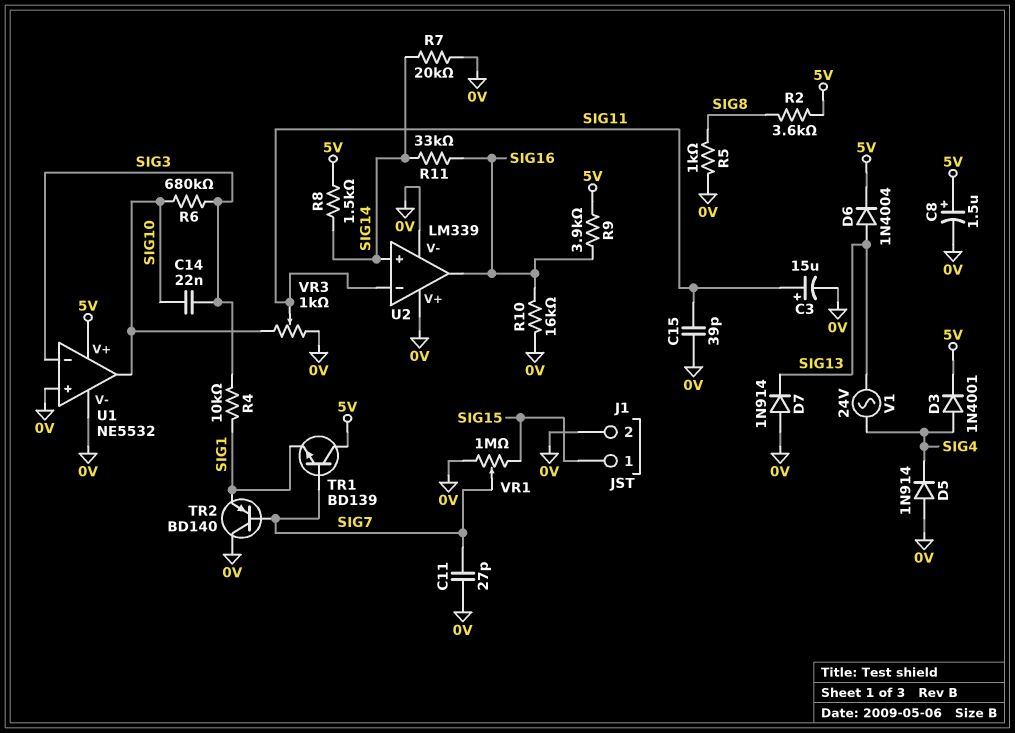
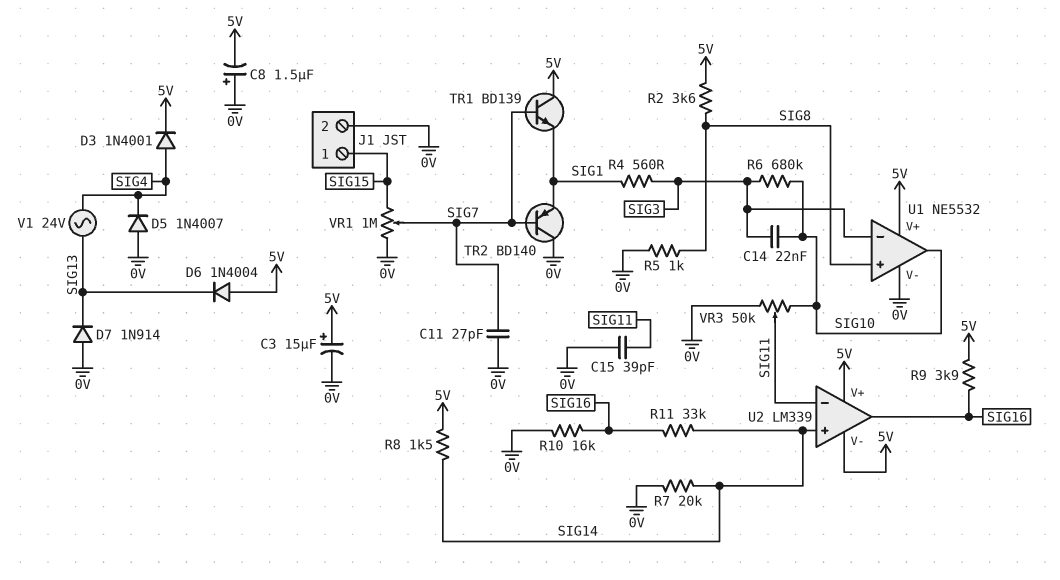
C3: 15uF (plus SIG11, minus 0V) -> 15uF (plus 5V, minus 0V)
C8: 1.5uF (plus 5V, minus 0V) -> 1.5uF (plus 0V, minus 5V)
D5: diode 1N914 (A 0V, K SIG4) -> diode 1N4007 (A 0V, K SIG4)
D6: diode 1N4004 (A SIG13, K 5V) -> diode 1N4004 (A 5V, K SIG13)
R4: 10k (SIG1, SIG3) -> 560 (SIG1, SIG3)
U1 pin in+: 0V -> SIG8
U2 pin V+: 0V -> 5V
U2 pin V-: 0V -> 5V
VR3: 1k (0V, SIG10, wiper SIG11) -> 50k (0V, SIG10, wiper SIG11)

